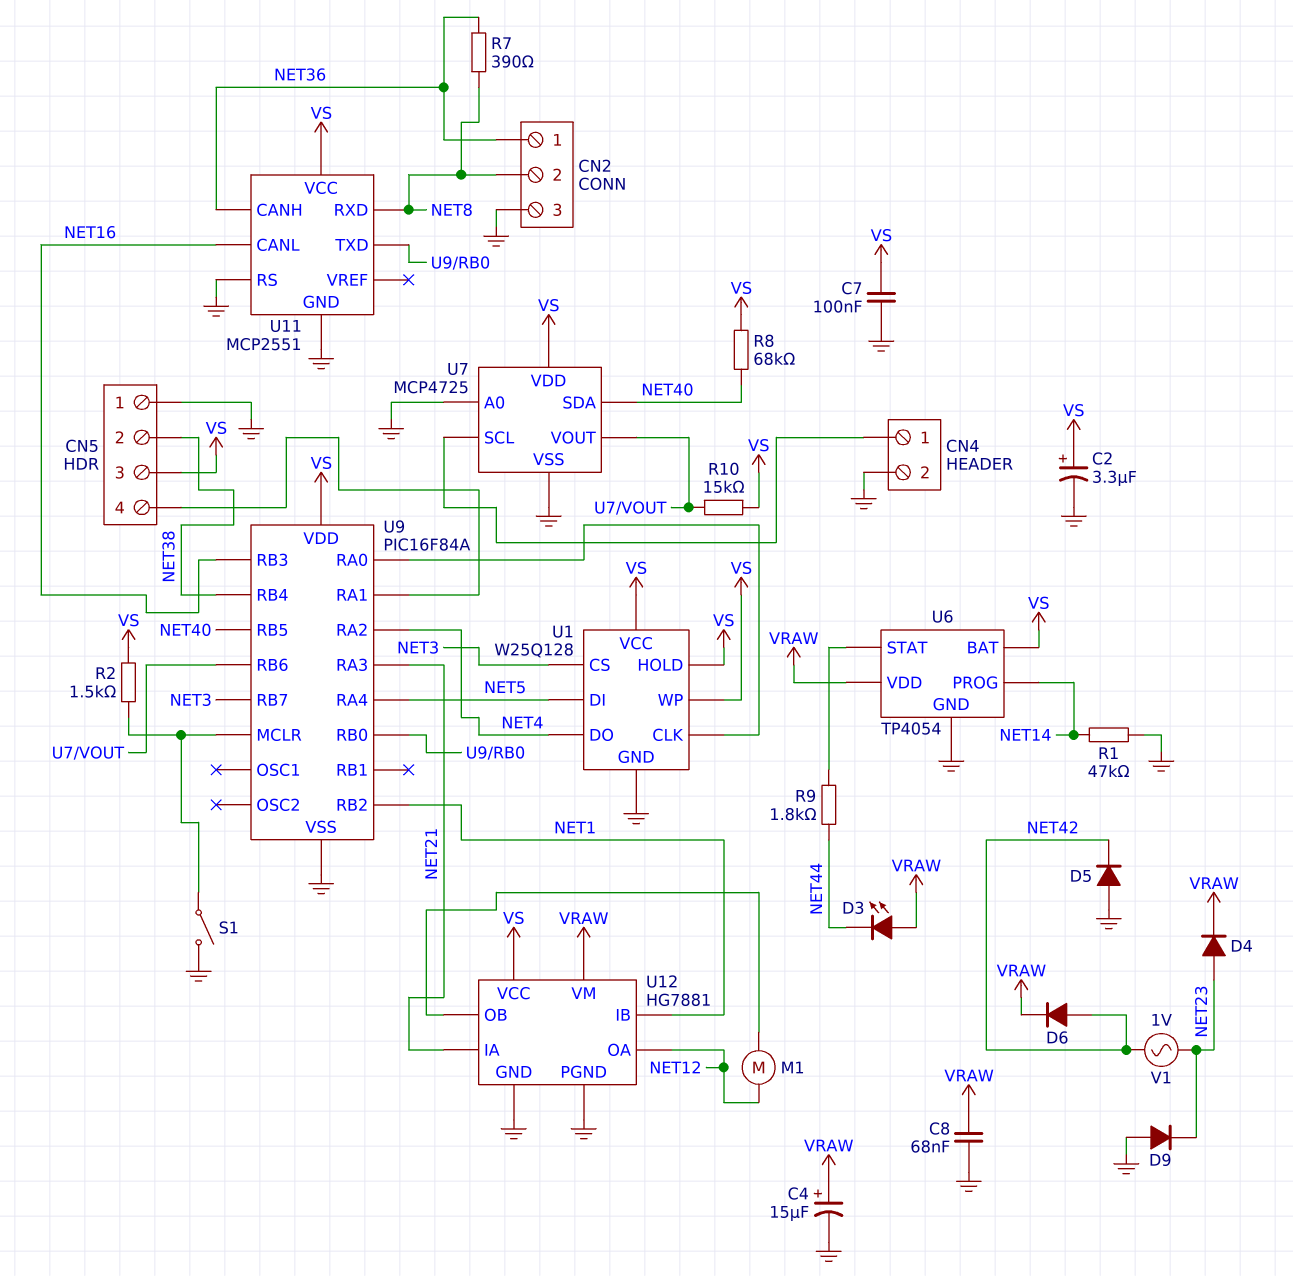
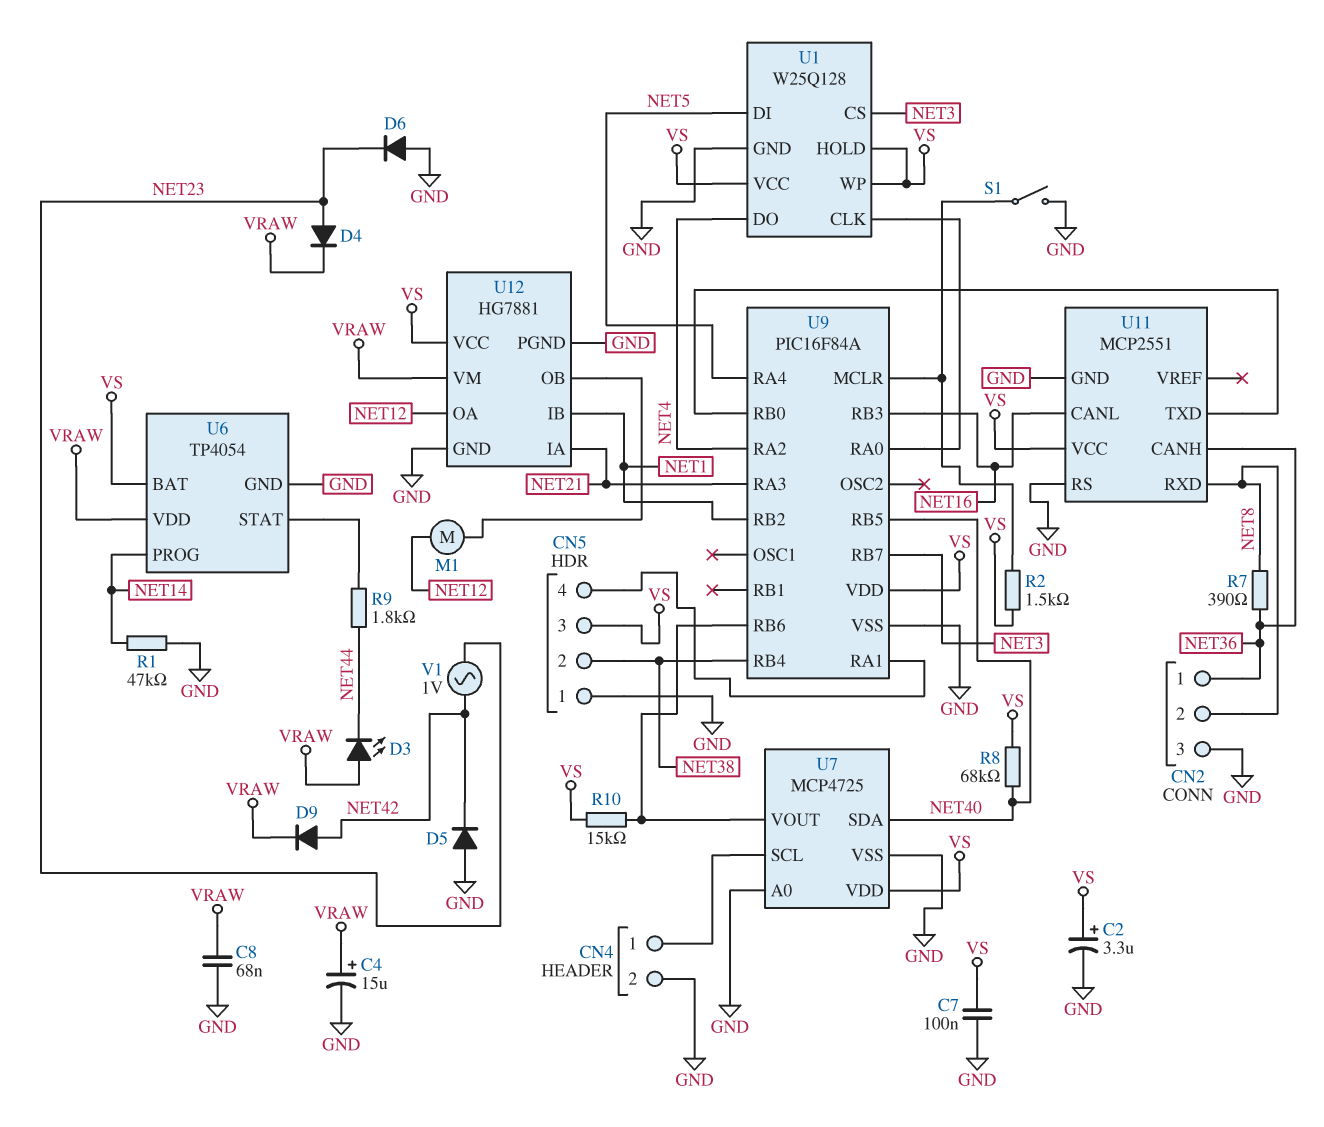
D6: diode (A NET42, K VRAW) -> diode (A GND, K NET23)
D9: diode (A GND, K NET23) -> diode (A NET42, K VRAW)

